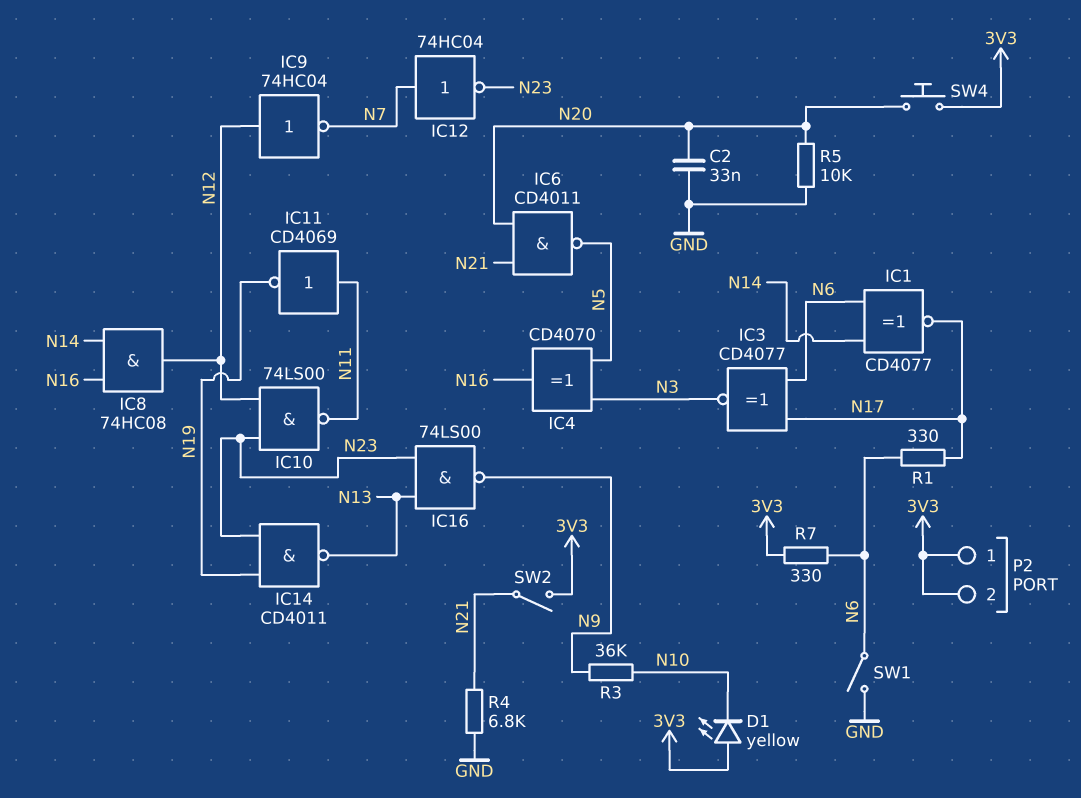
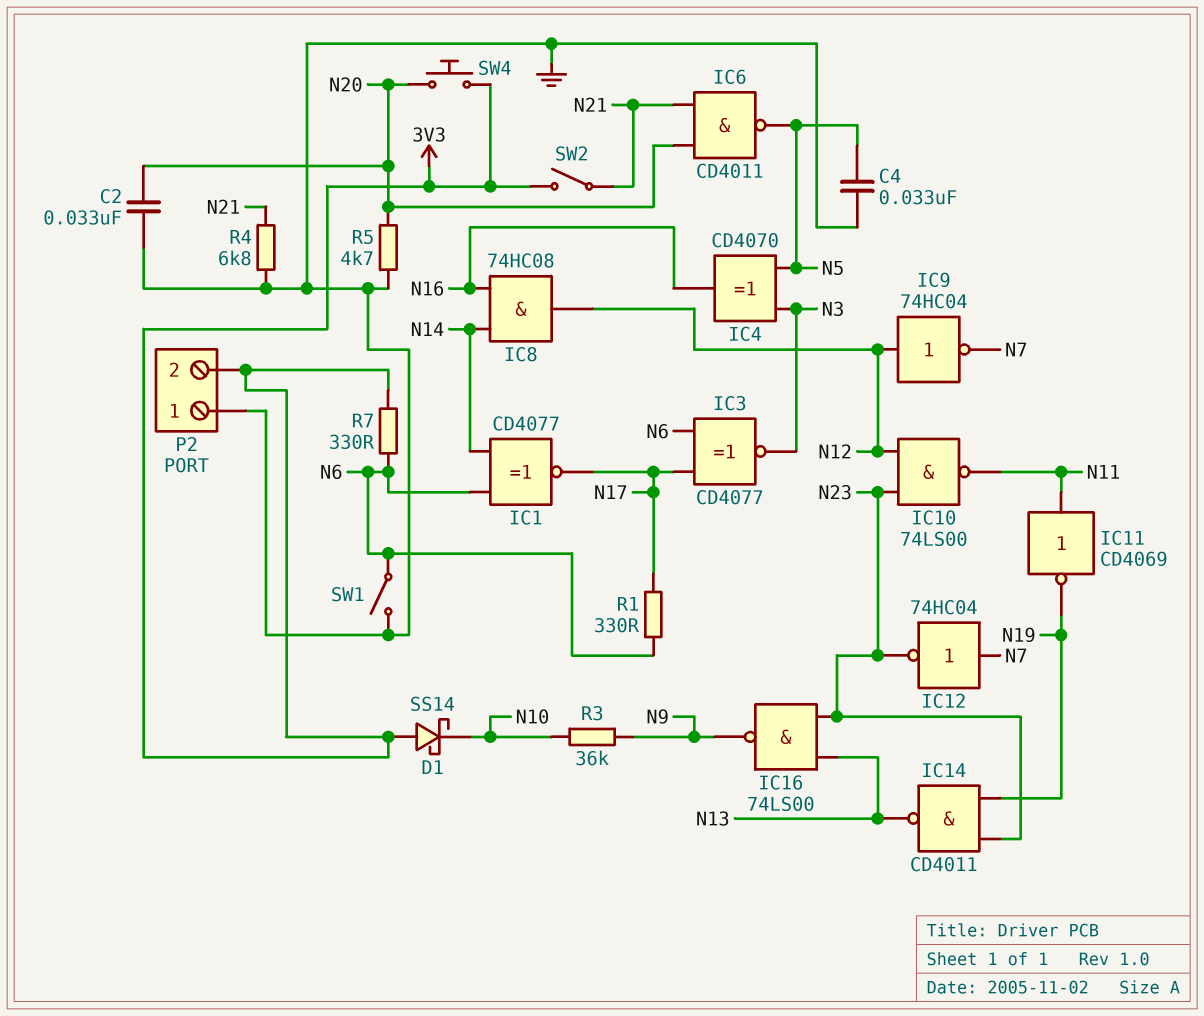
C4: none -> 33nF (GND, N5)
D1: LED yellow (A 3V3, K N10) -> schottky SS14 (A 3V3, K N10)
P2 pin 1: 3V3 -> GND
R5: 10k (GND, N20) -> 4.7k (GND, N20)

